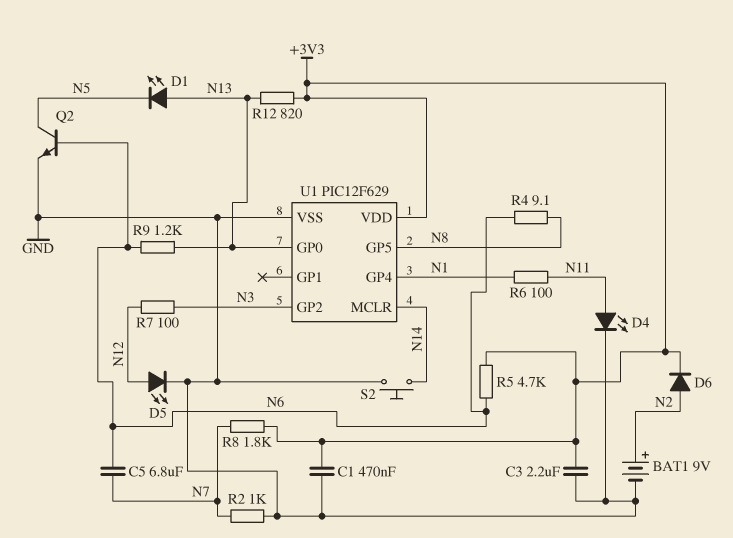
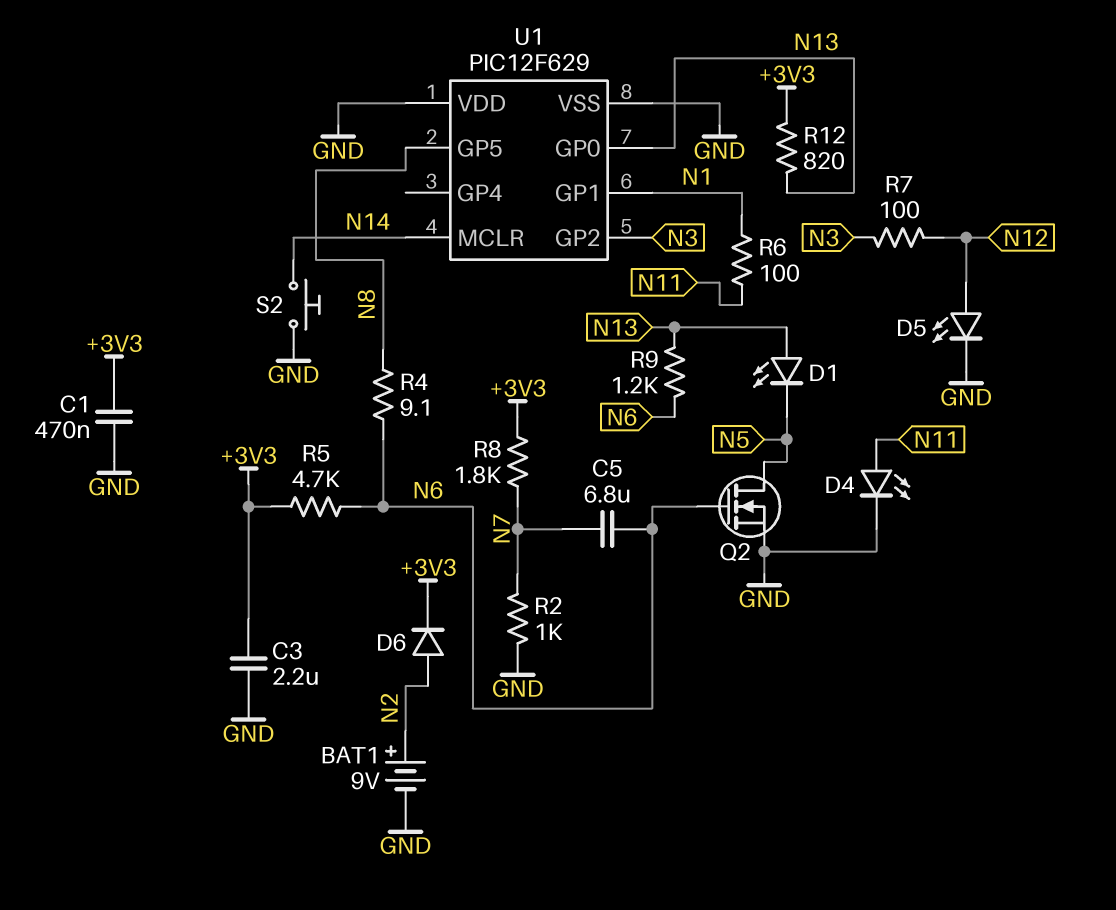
Q2: NPN (B N6, C N5, E GND) -> NMOS (G N6, D N5, S GND)
U1 pin GP1: none -> N1
U1 pin GP4: N1 -> none
U1 pin VDD: +3V3 -> GND

